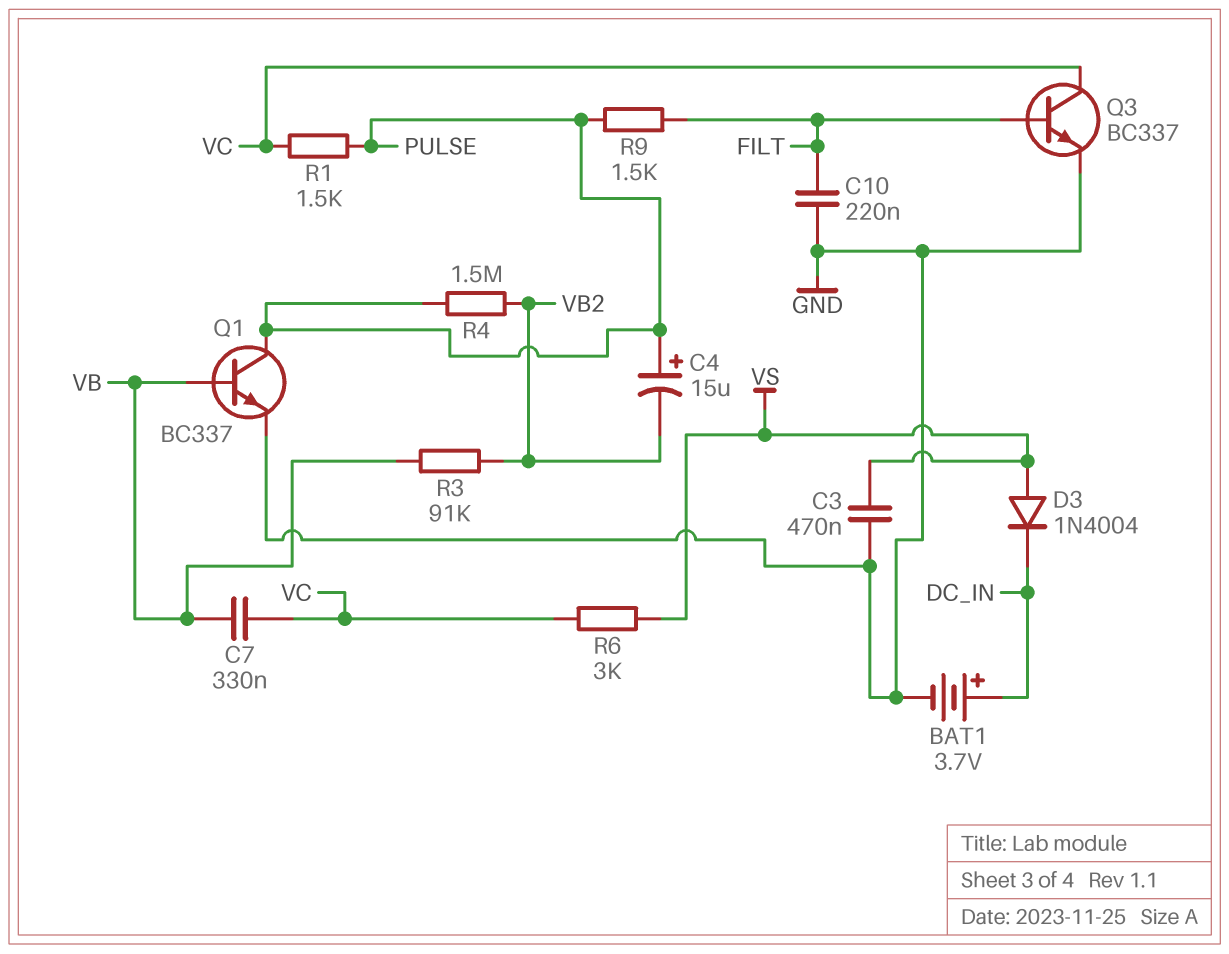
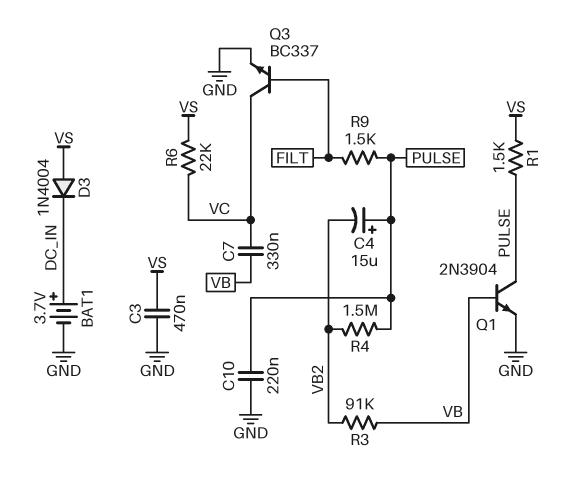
C10: 220nF (FILT, GND) -> 220nF (GND, PULSE)
Q1: NPN BC337 (B VB, C PULSE, E GND) -> NPN 2N3904 (B VB, C PULSE, E GND)
R1: 1.5k (PULSE, VC) -> 1.5k (PULSE, VS)
R6: 3k (VC, VS) -> 22k (VC, VS)

